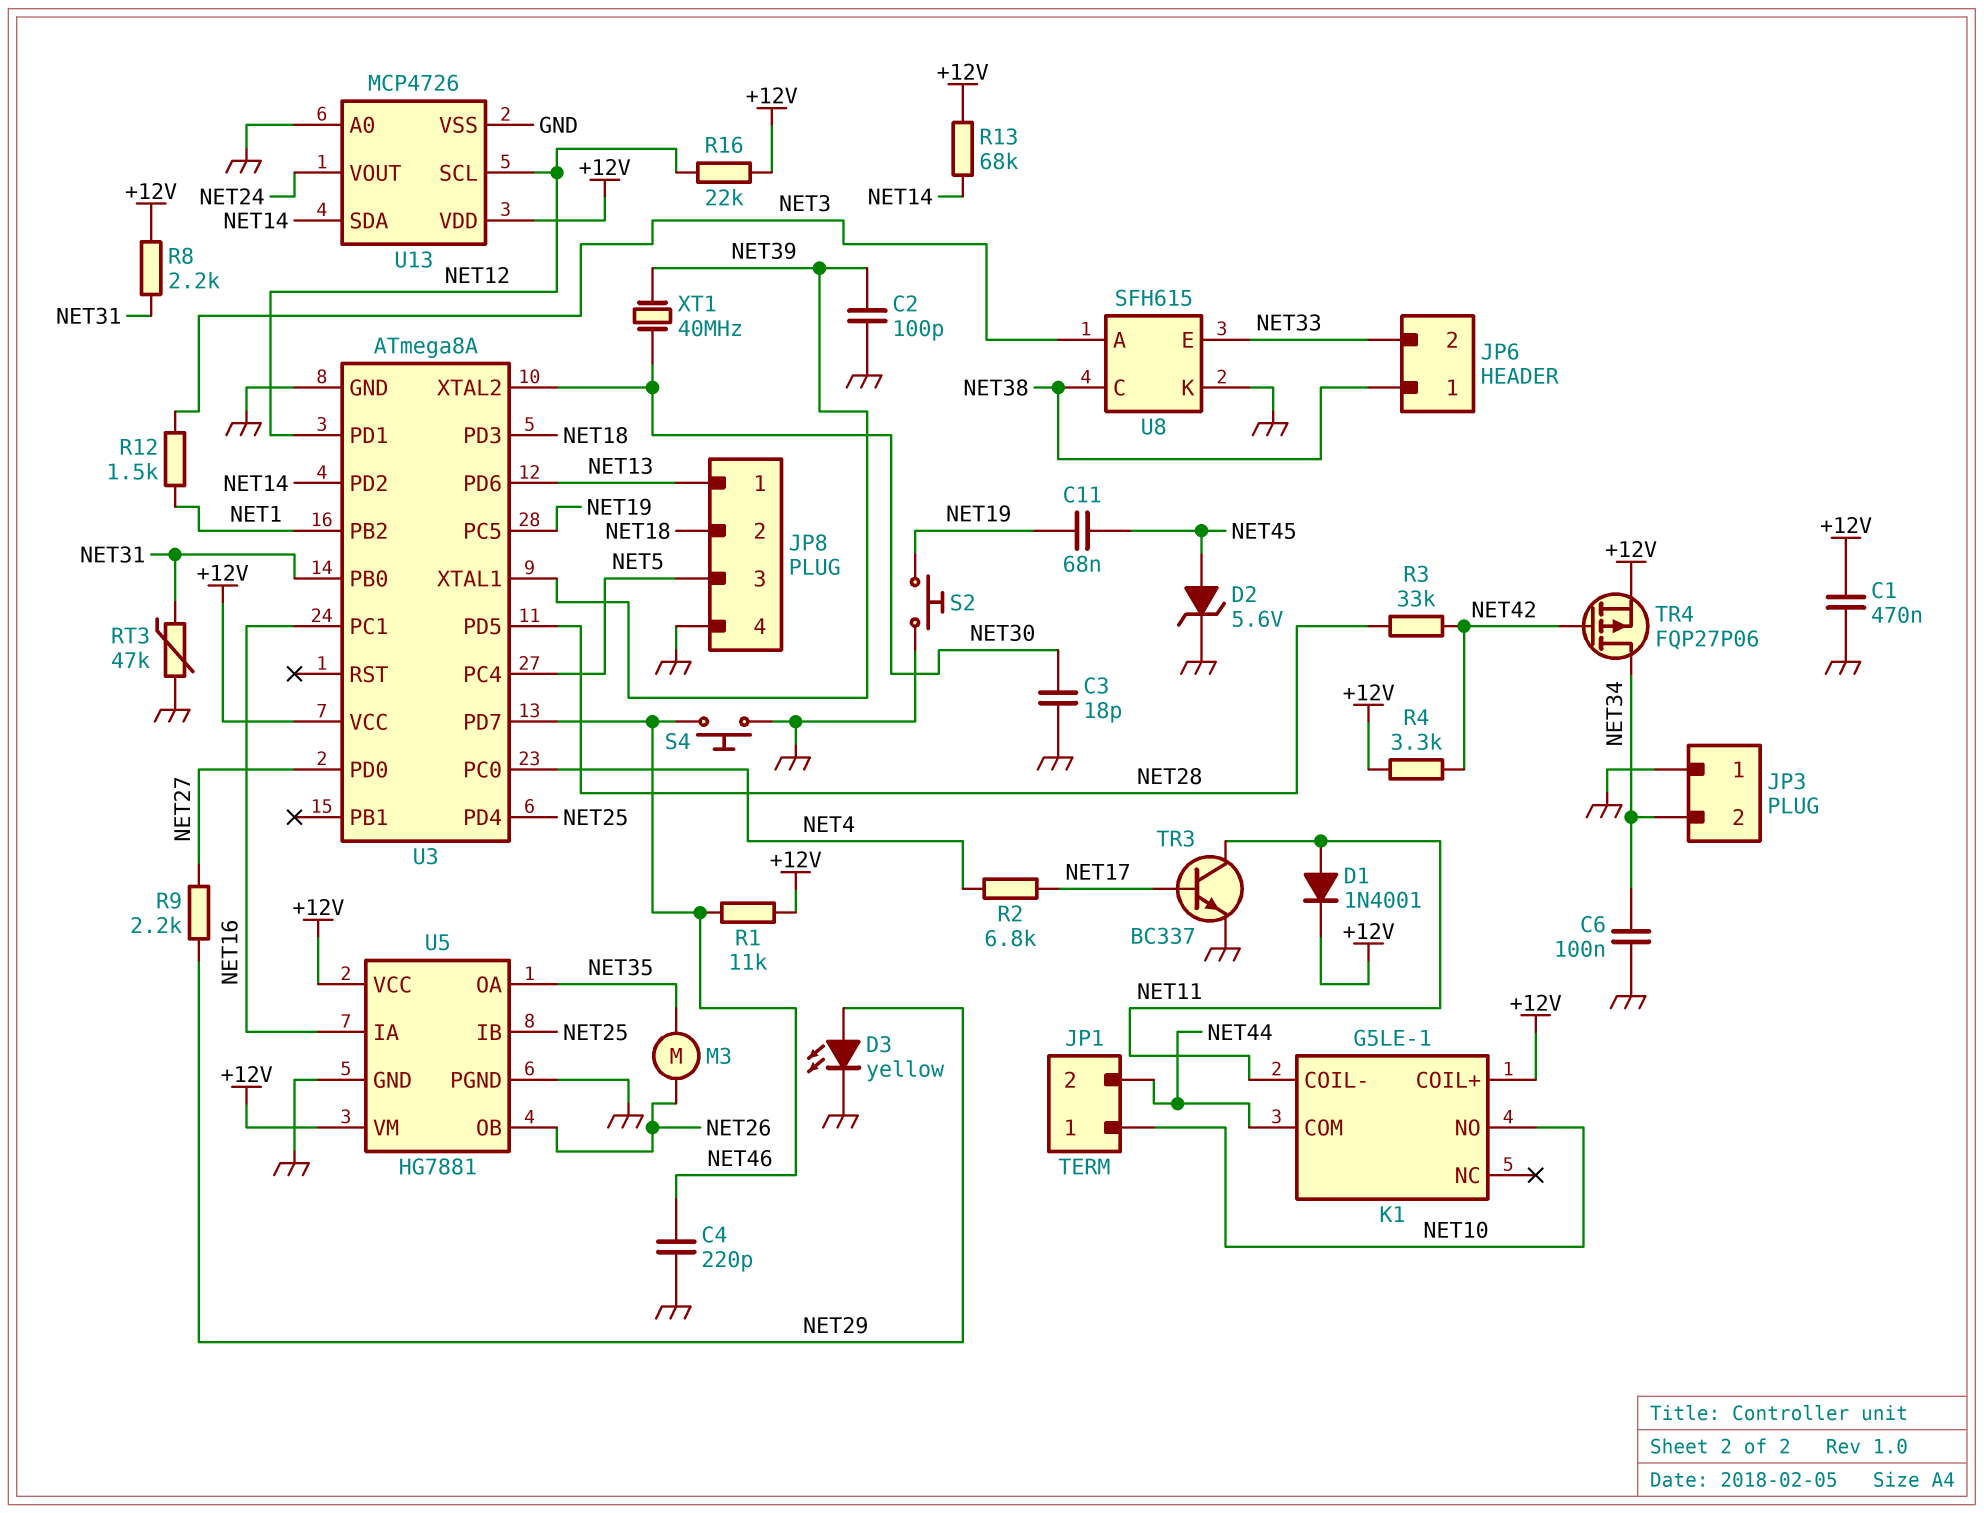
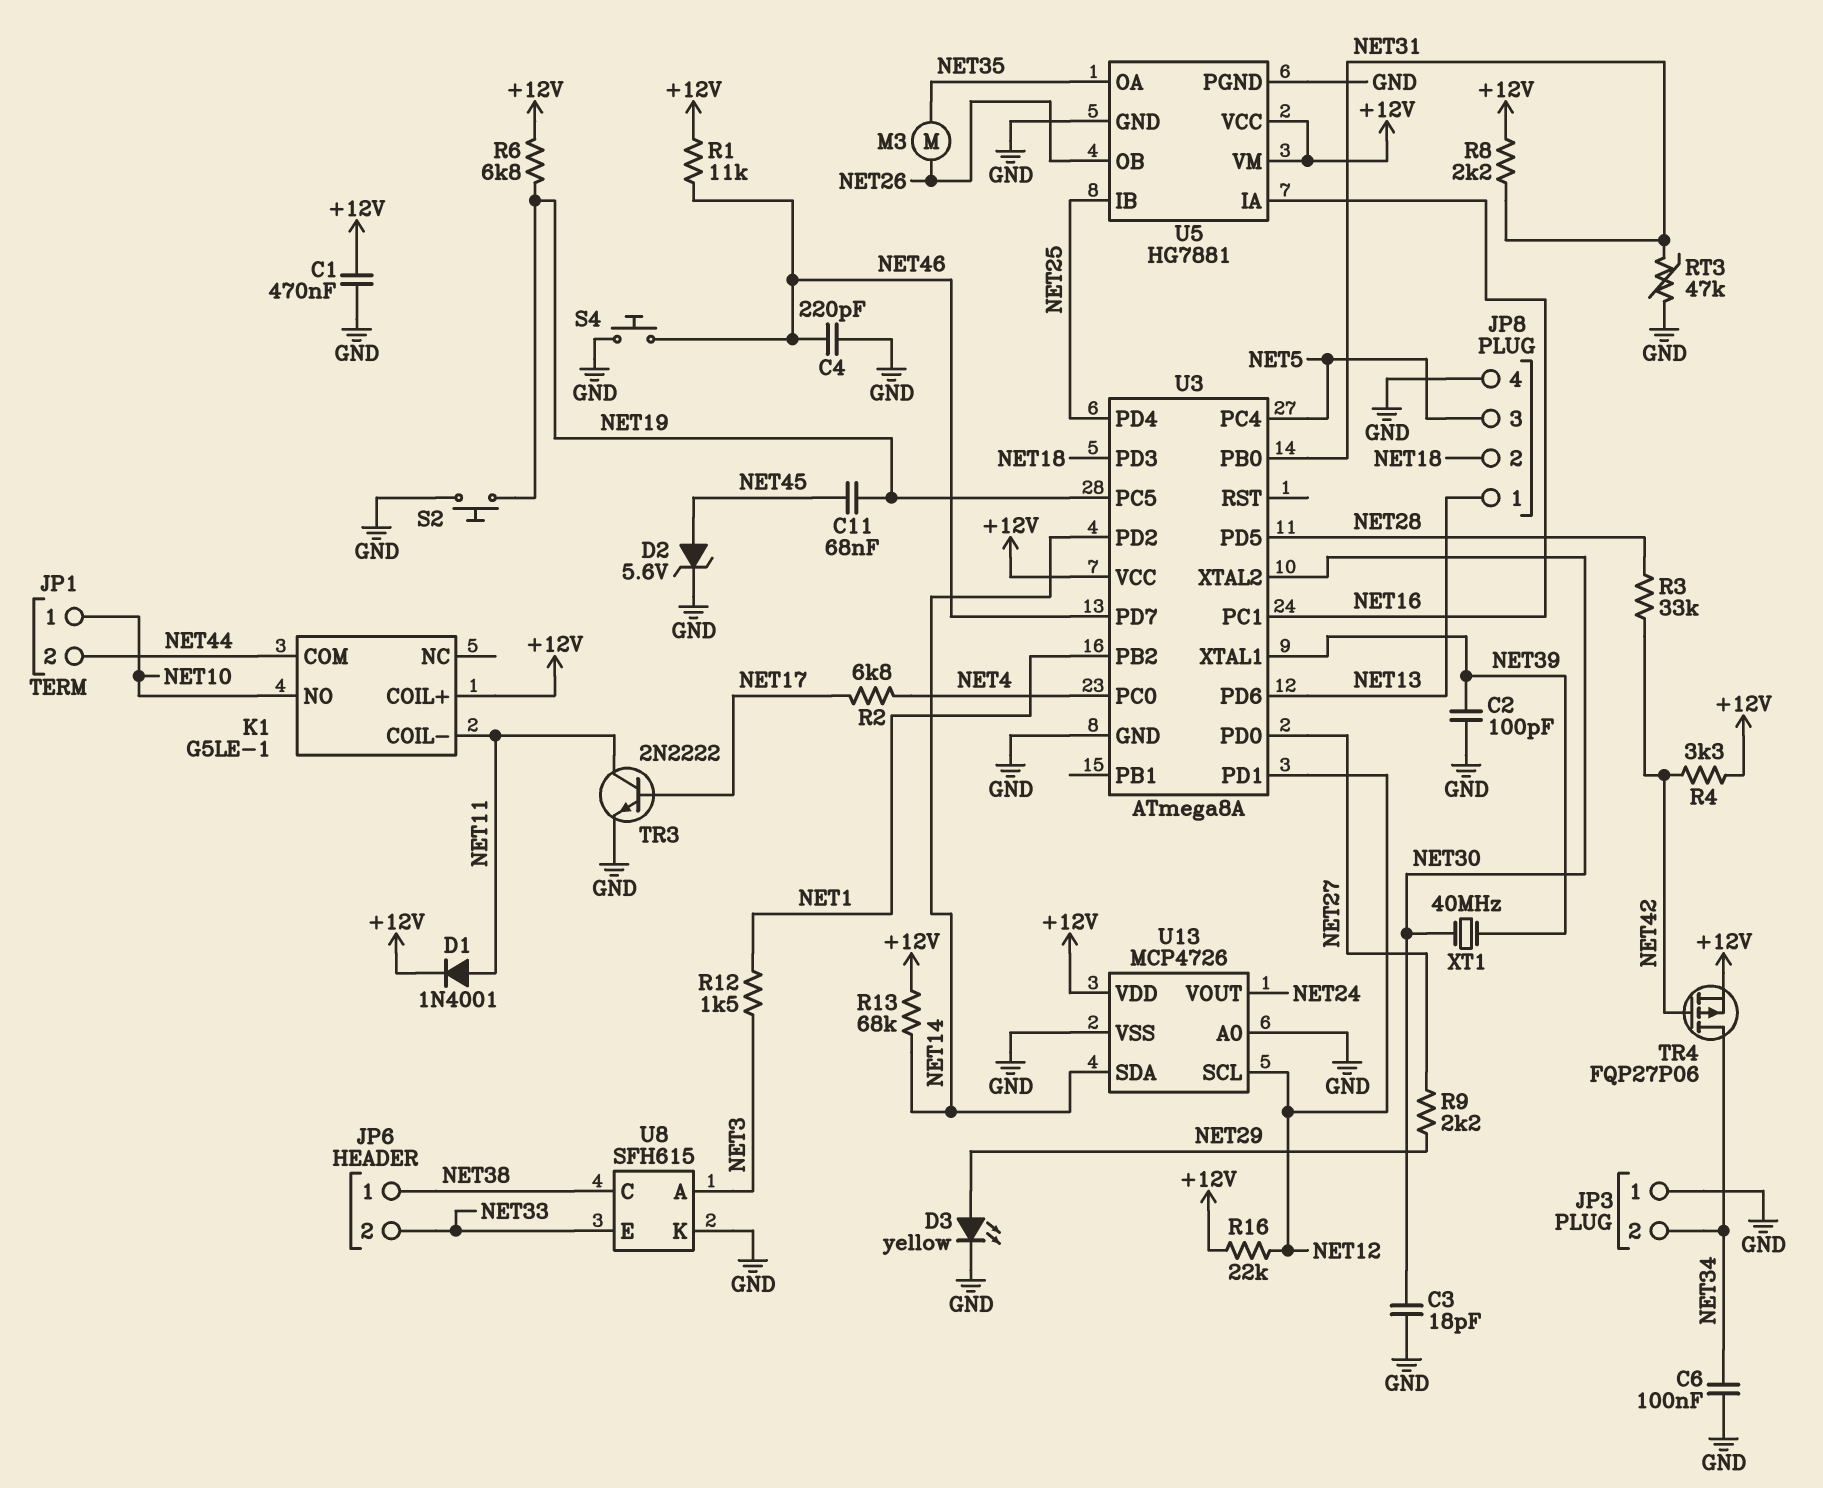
R6: none -> 6.8k (+12V, NET19)
TR3: NPN BC337 (B NET17, C NET11, E GND) -> NPN 2N2222 (B NET17, C NET11, E GND)

